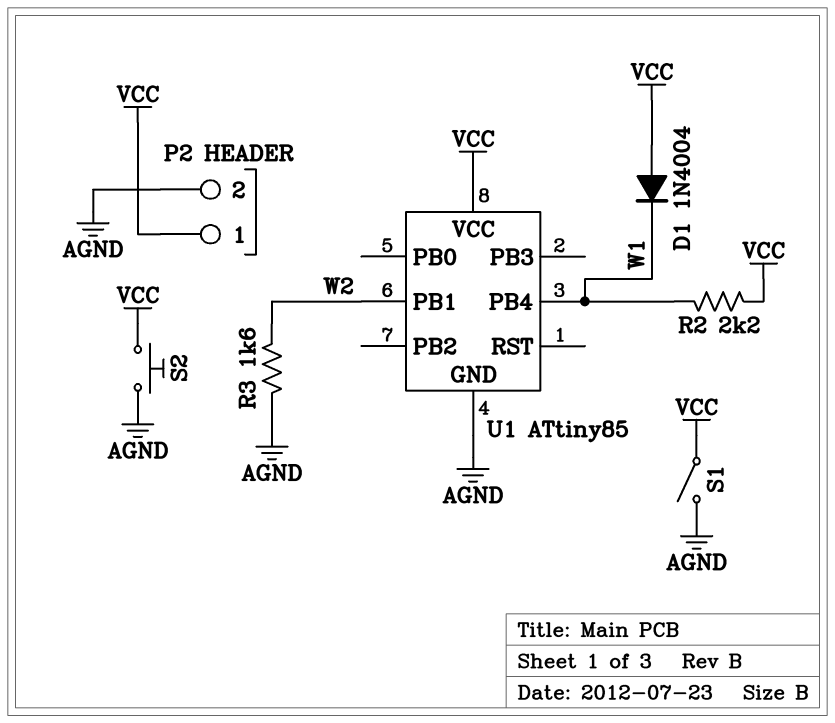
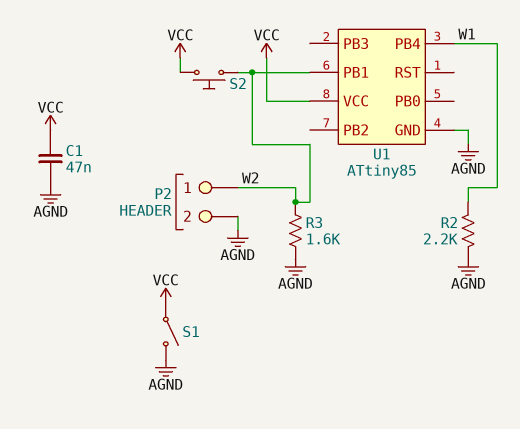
C1: none -> 47nF (AGND, VCC)
D1: diode 1N4004 (A VCC, K W1) -> none
P2 pin 1: VCC -> W2
R2: 2.2k (VCC, W1) -> 2.2k (AGND, W1)
S2: button (AGND, VCC) -> button (VCC, W2)

